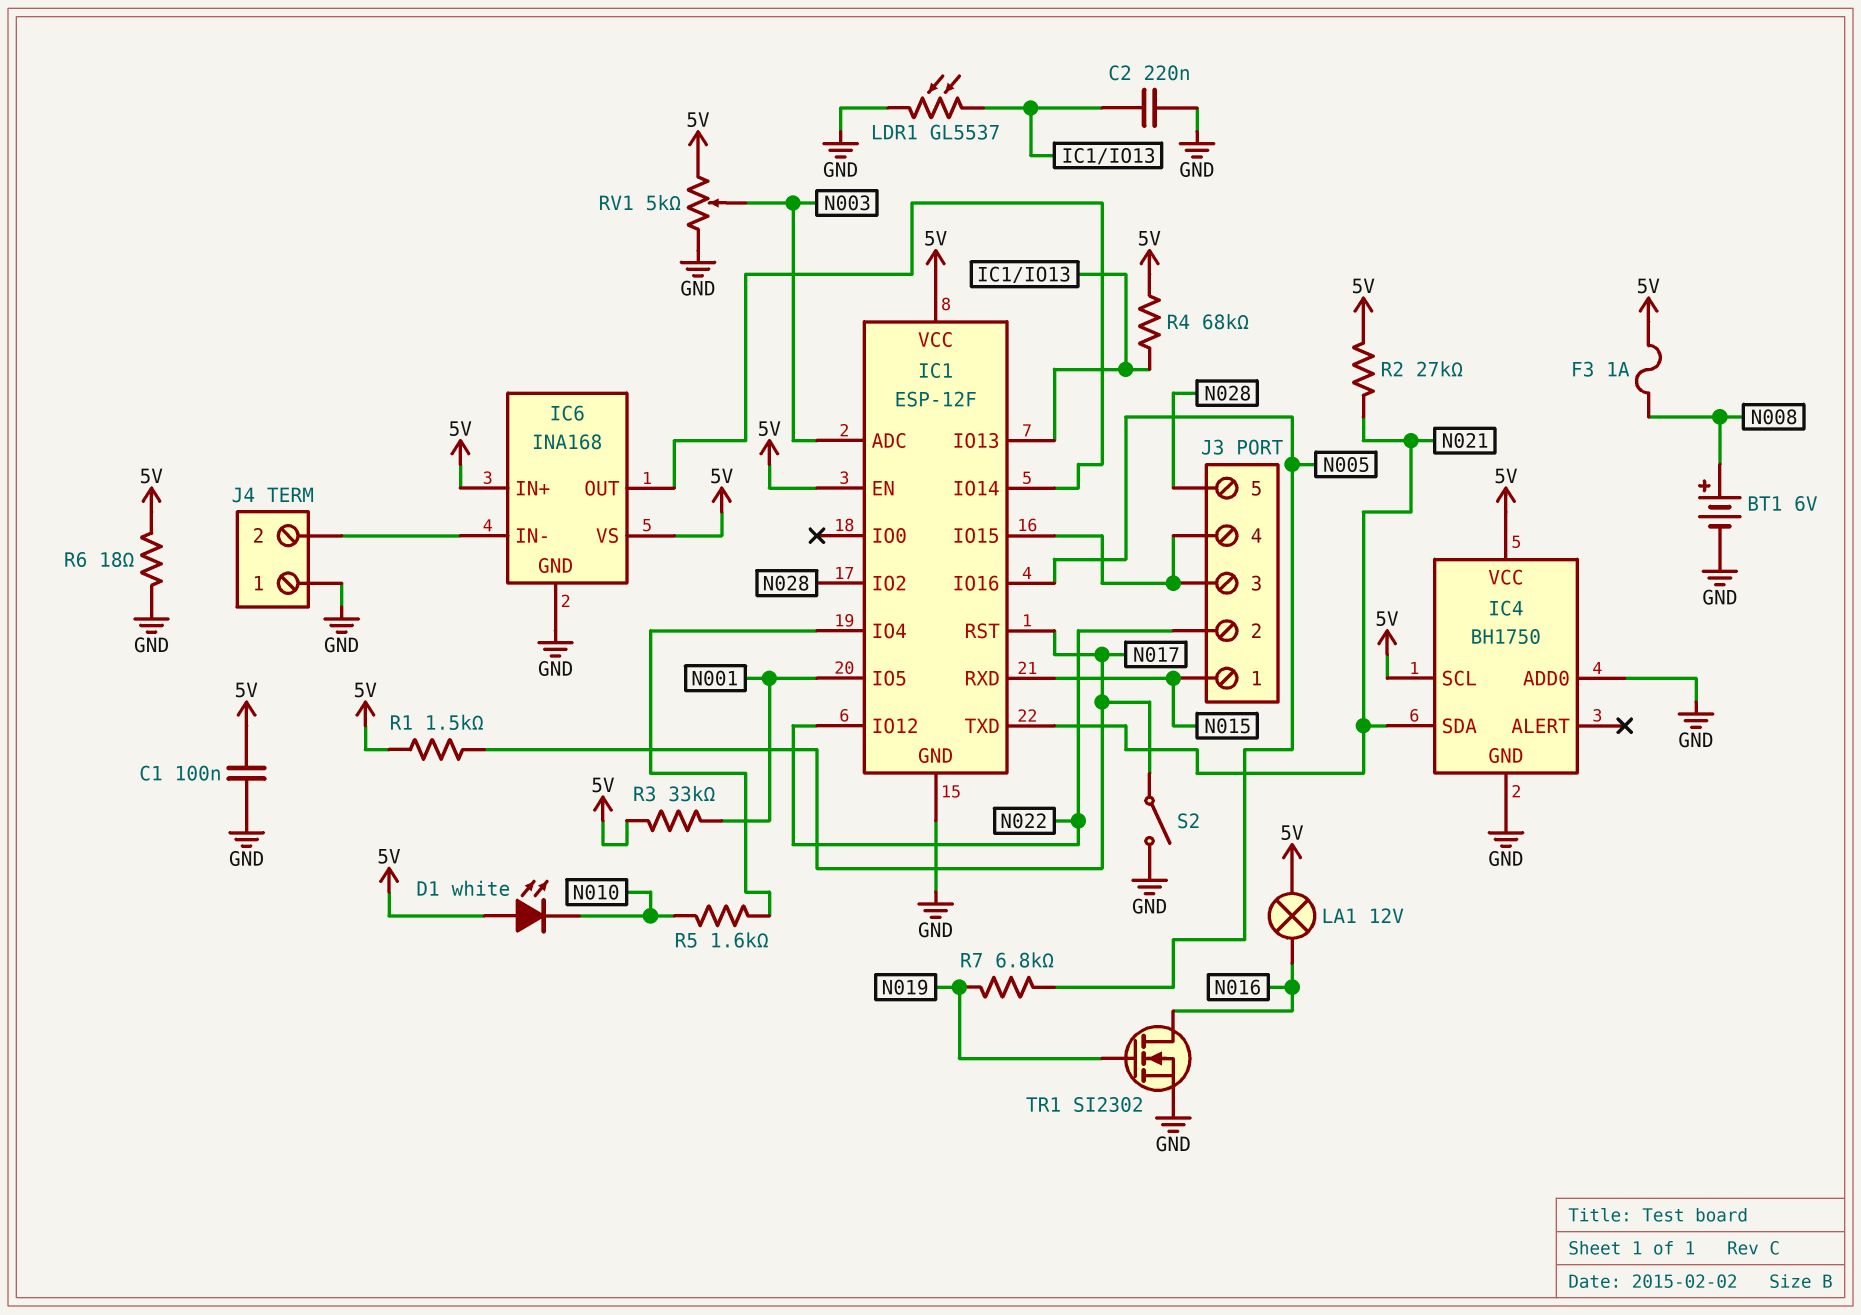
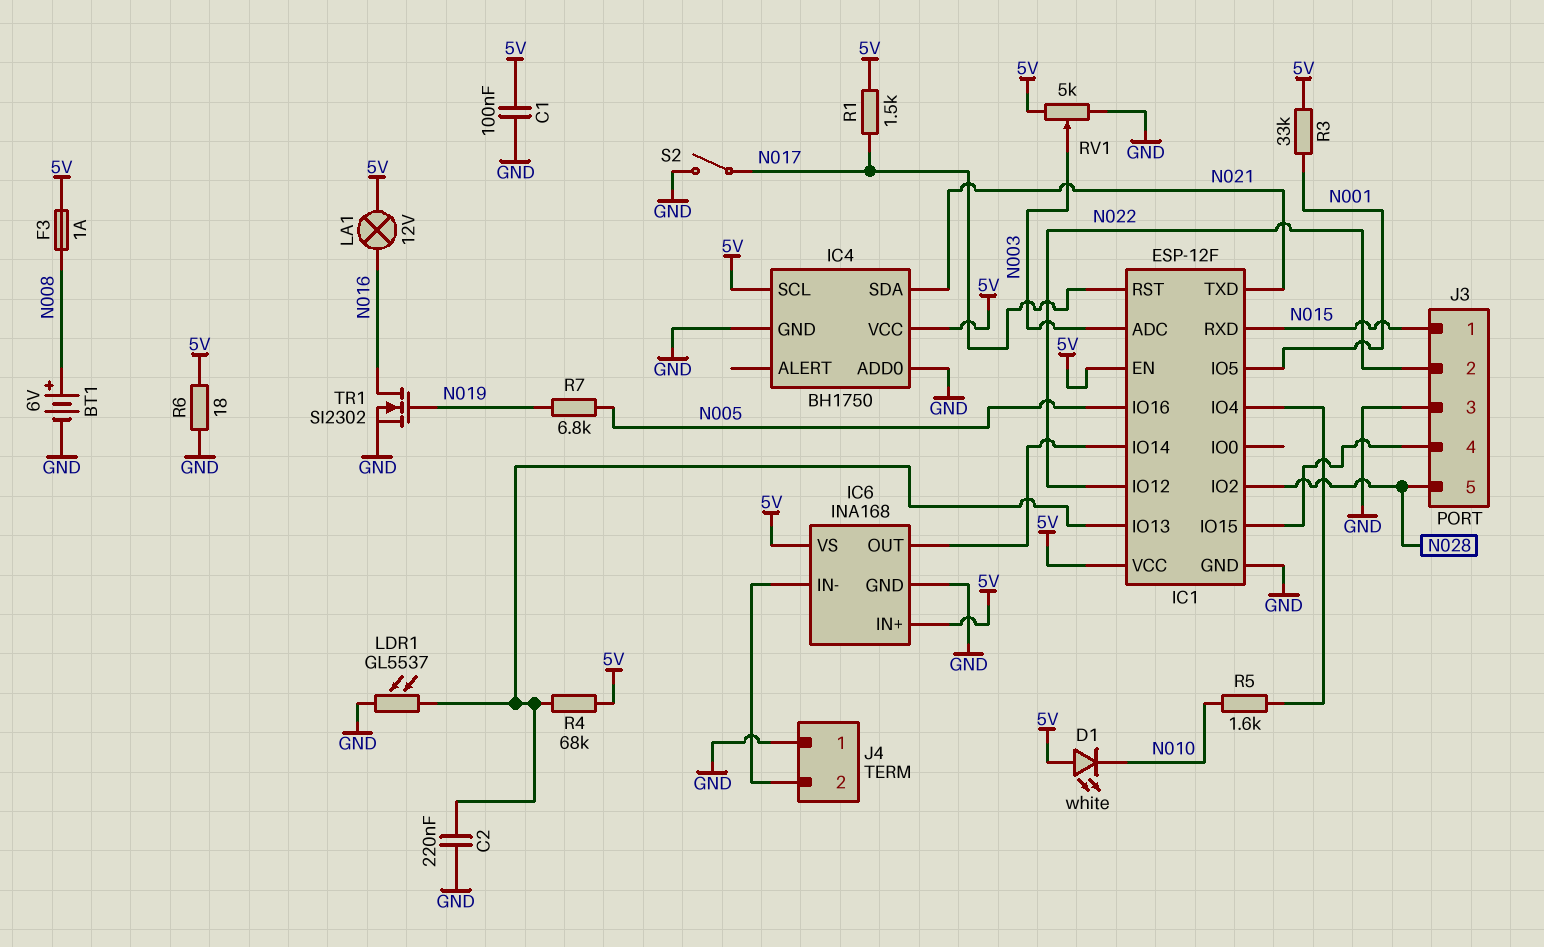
J3 pin 3: IC1/IO15 -> GND
R2: 27k (5V, N021) -> none

